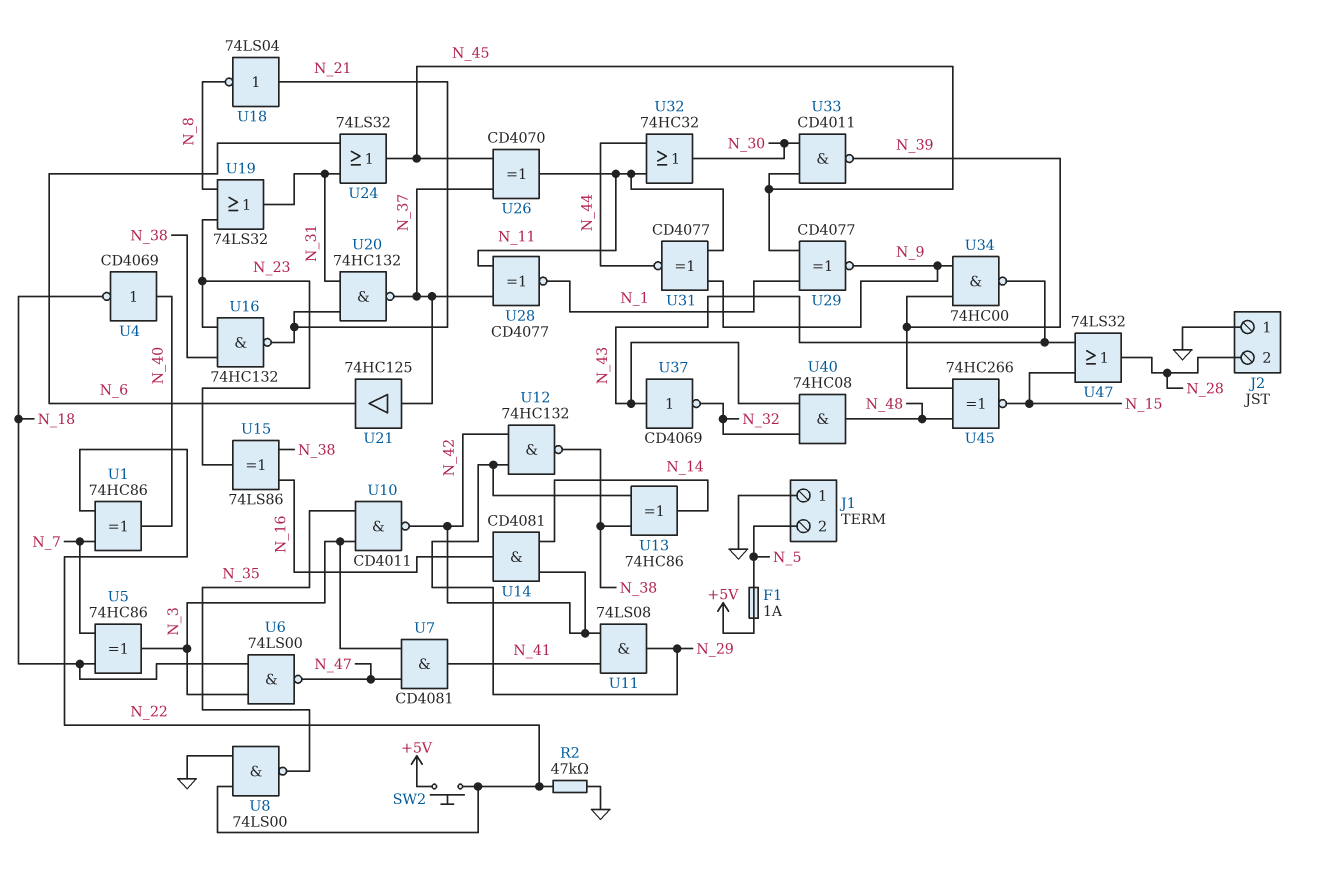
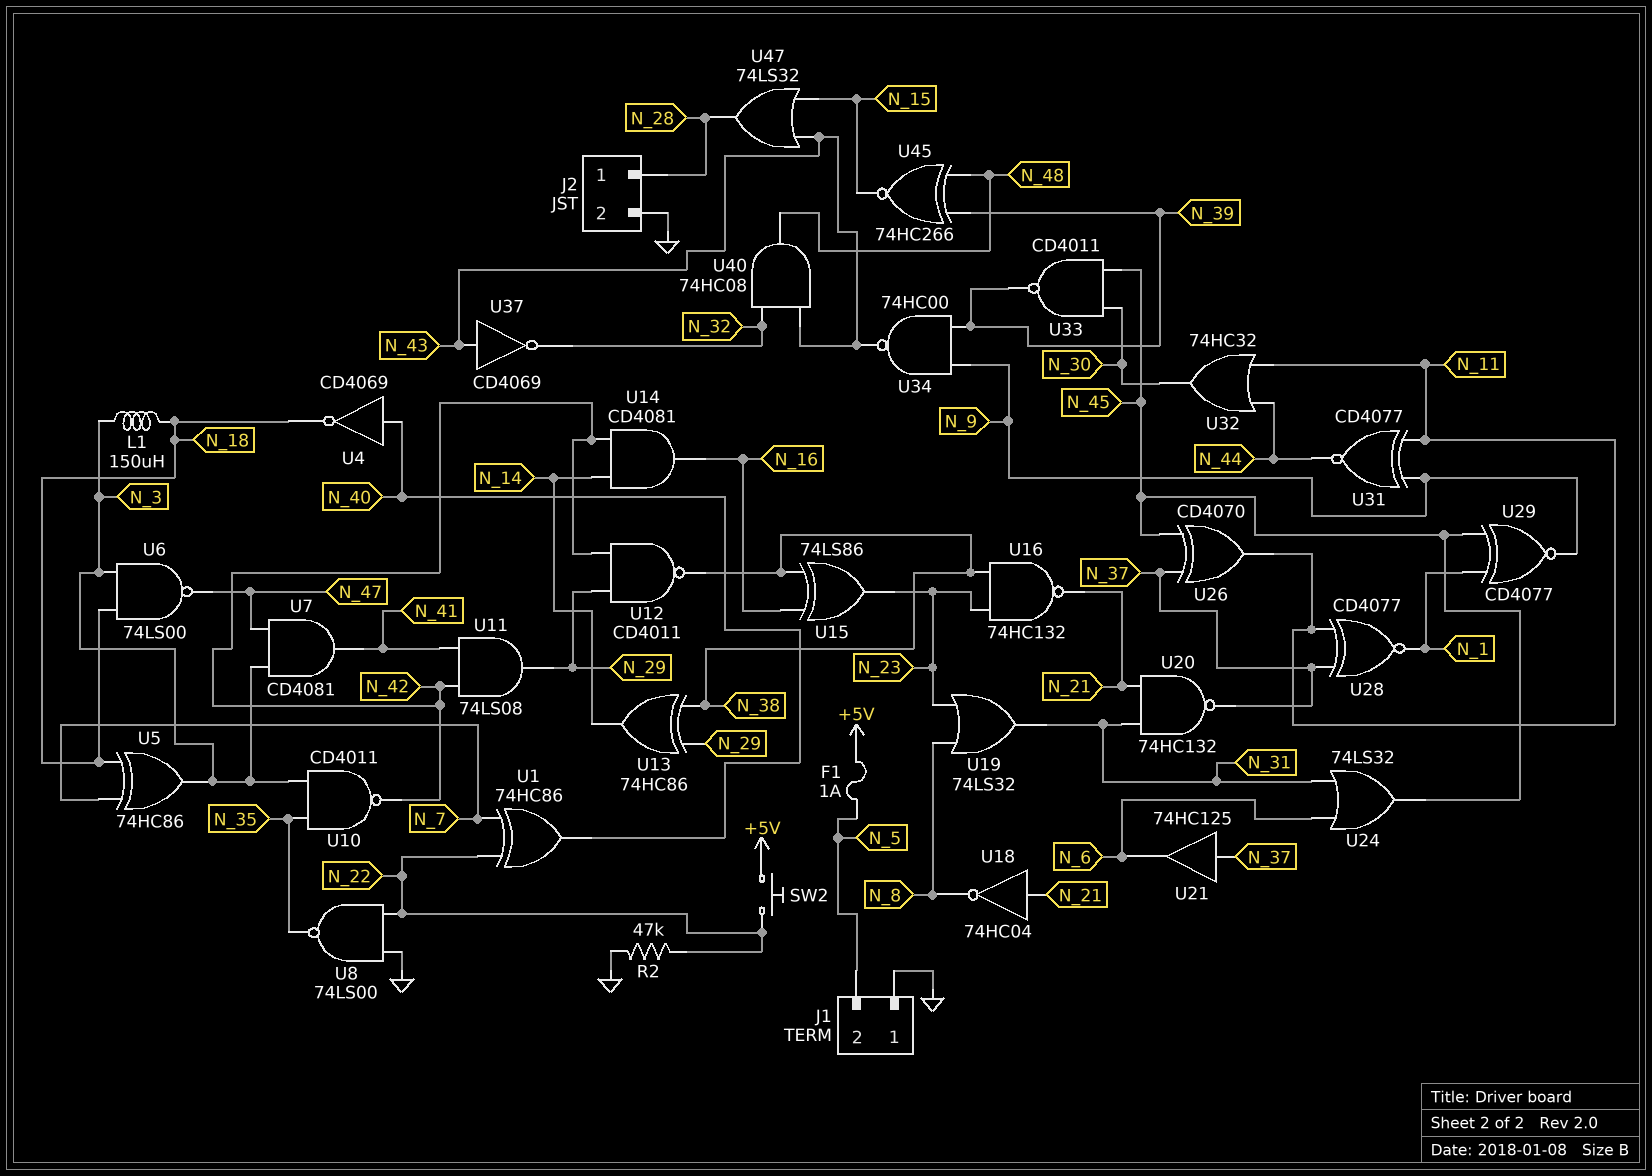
J2 pin 1: GND -> N_28
J2 pin 2: N_28 -> GND
L1: none -> 150uH (N_3, N_18)
U12: NAND 74HC132 (in N_29, in N_42, out N_38) -> NAND CD4011 (in N_29, in N_42, out N_38)
U18: NOT 74LS04 (in N_21, out N_8) -> NOT 74HC04 (in N_21, out N_8)

